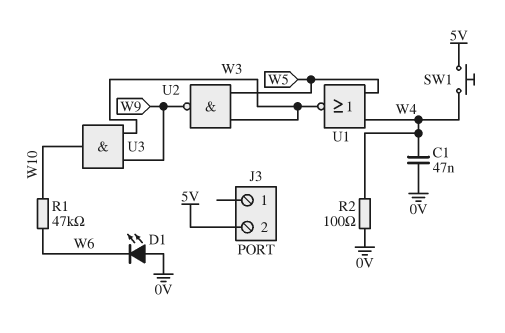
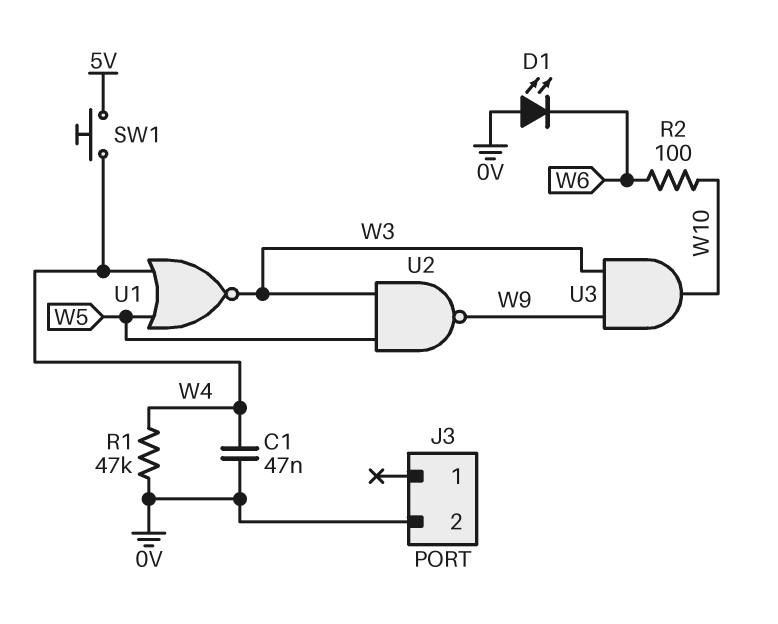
J3 pin 2: 5V -> 0V
R1: 47k (W6, W10) -> 47k (0V, W4)
R2: 100 (0V, W4) -> 100 (W6, W10)

